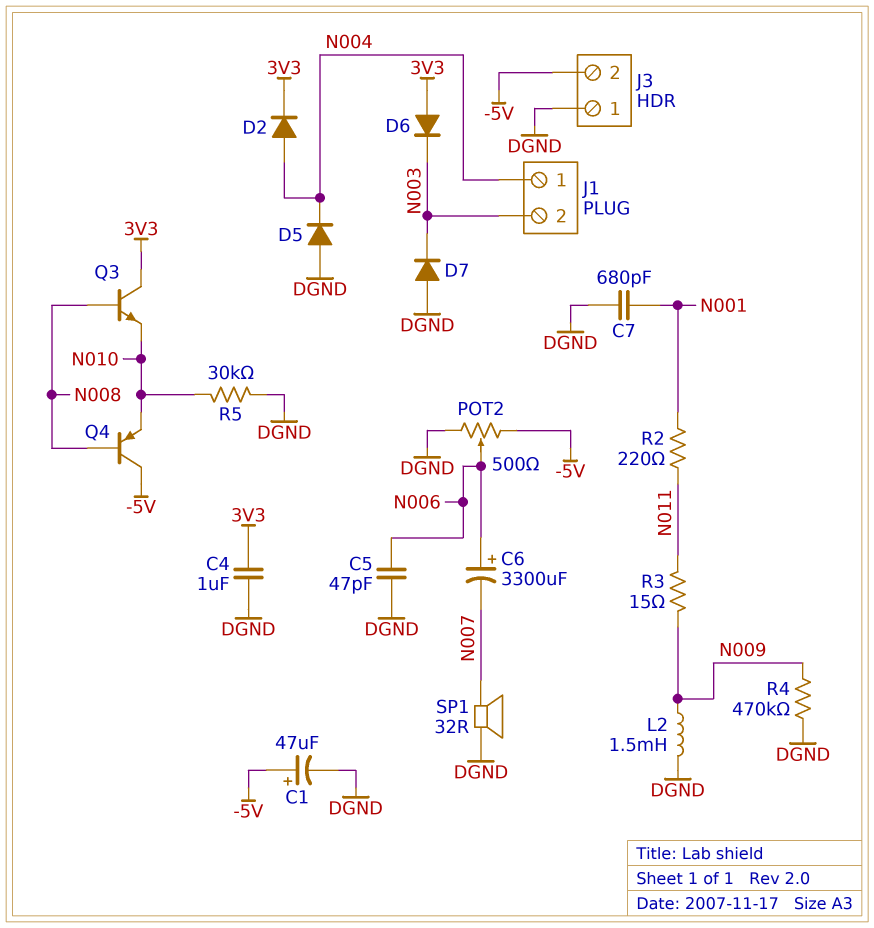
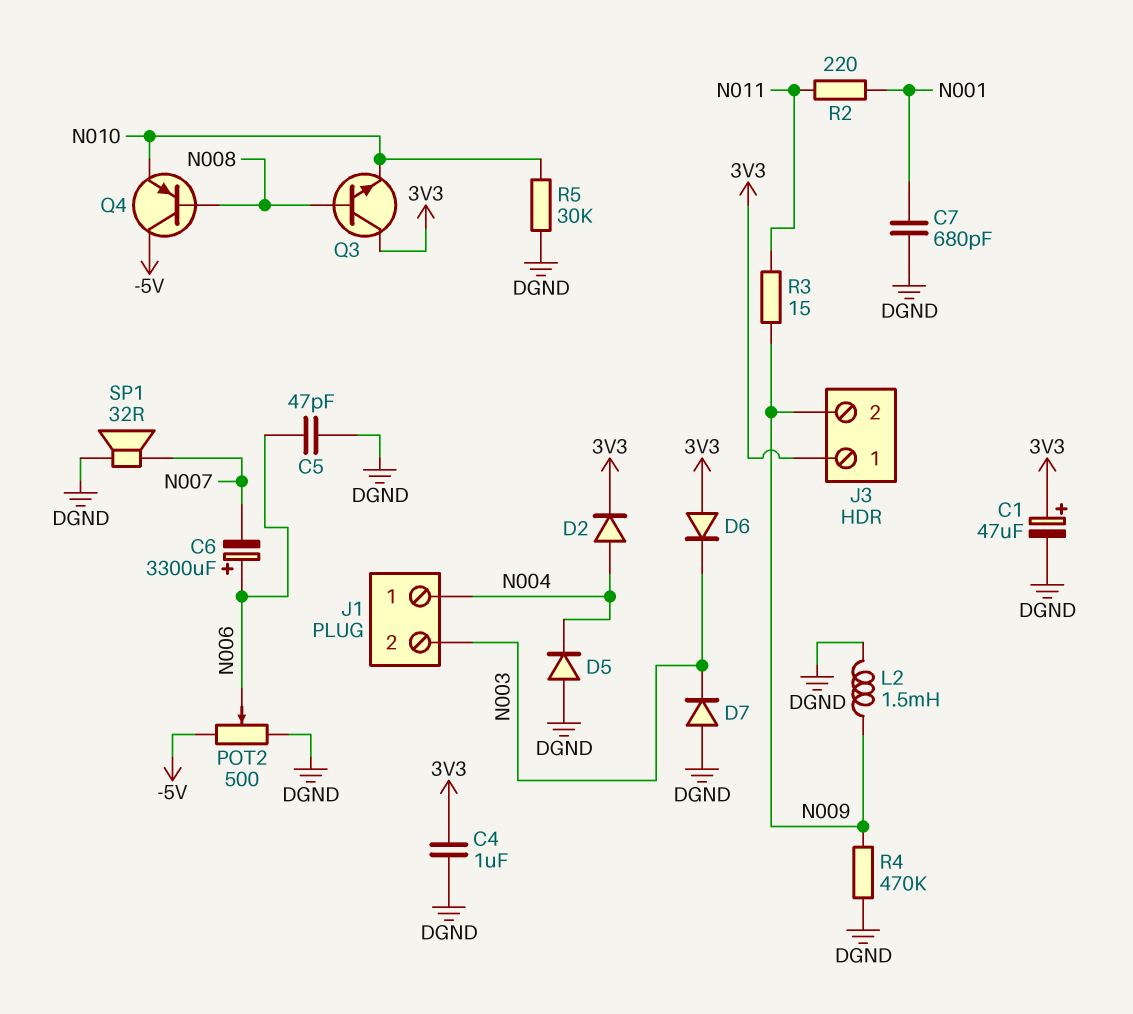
C1: 47uF (plus -5V, minus DGND) -> 47uF (plus 3V3, minus DGND)
J3 pin 1: DGND -> 3V3
J3 pin 2: -5V -> N009

